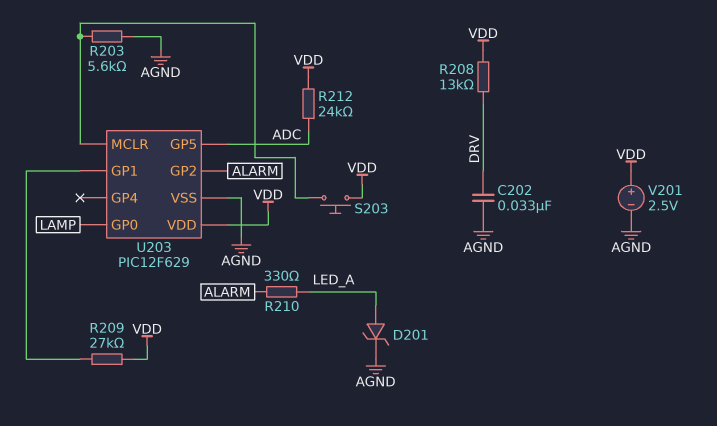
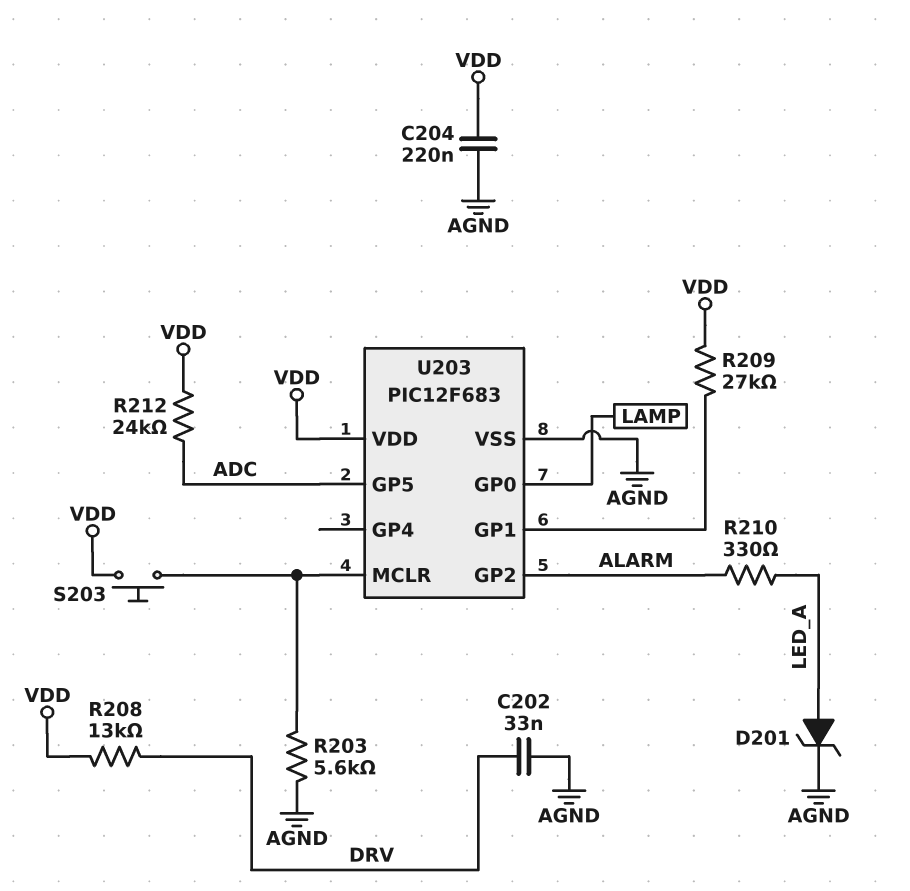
C204: none -> 220nF (AGND, VDD)
U203: PIC12F629 -> PIC12F683
V201: 2.5V (plus VDD, minus AGND) -> none

